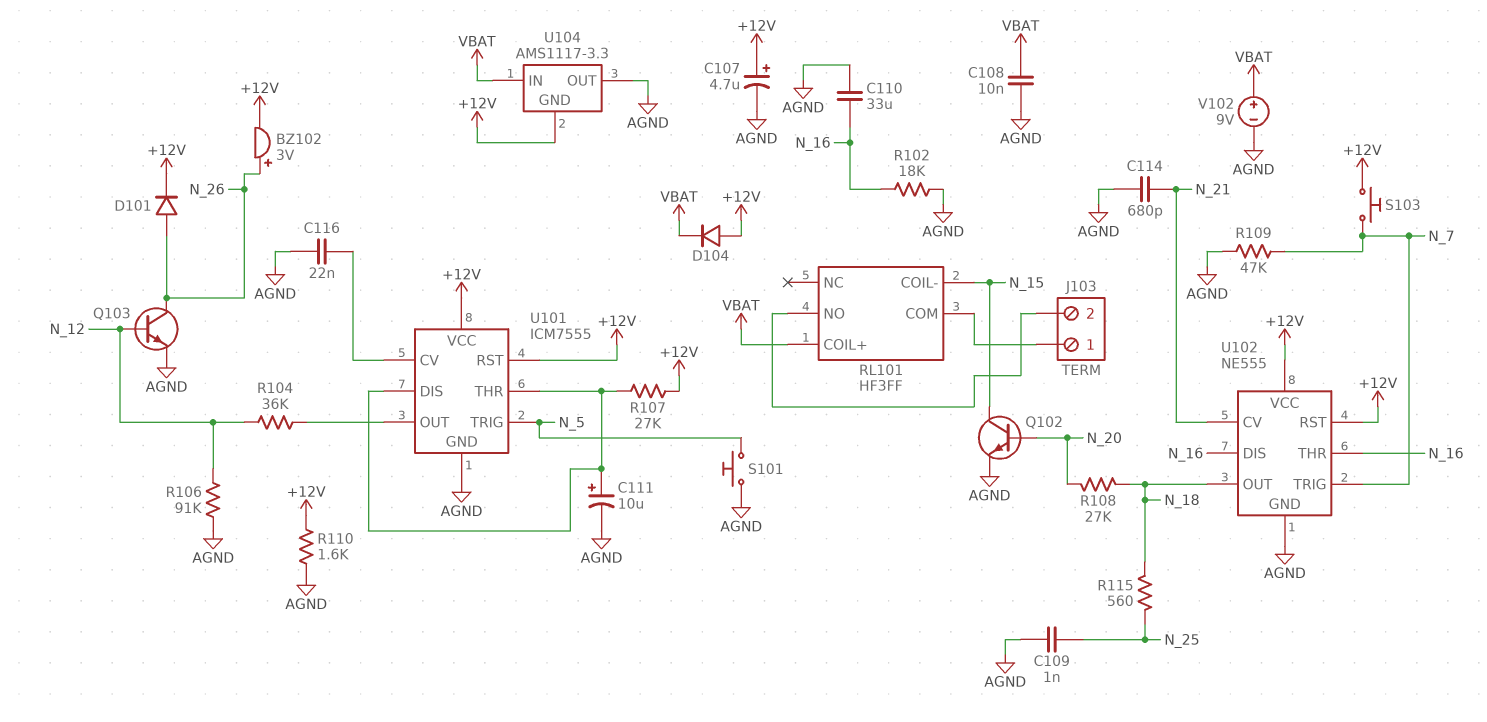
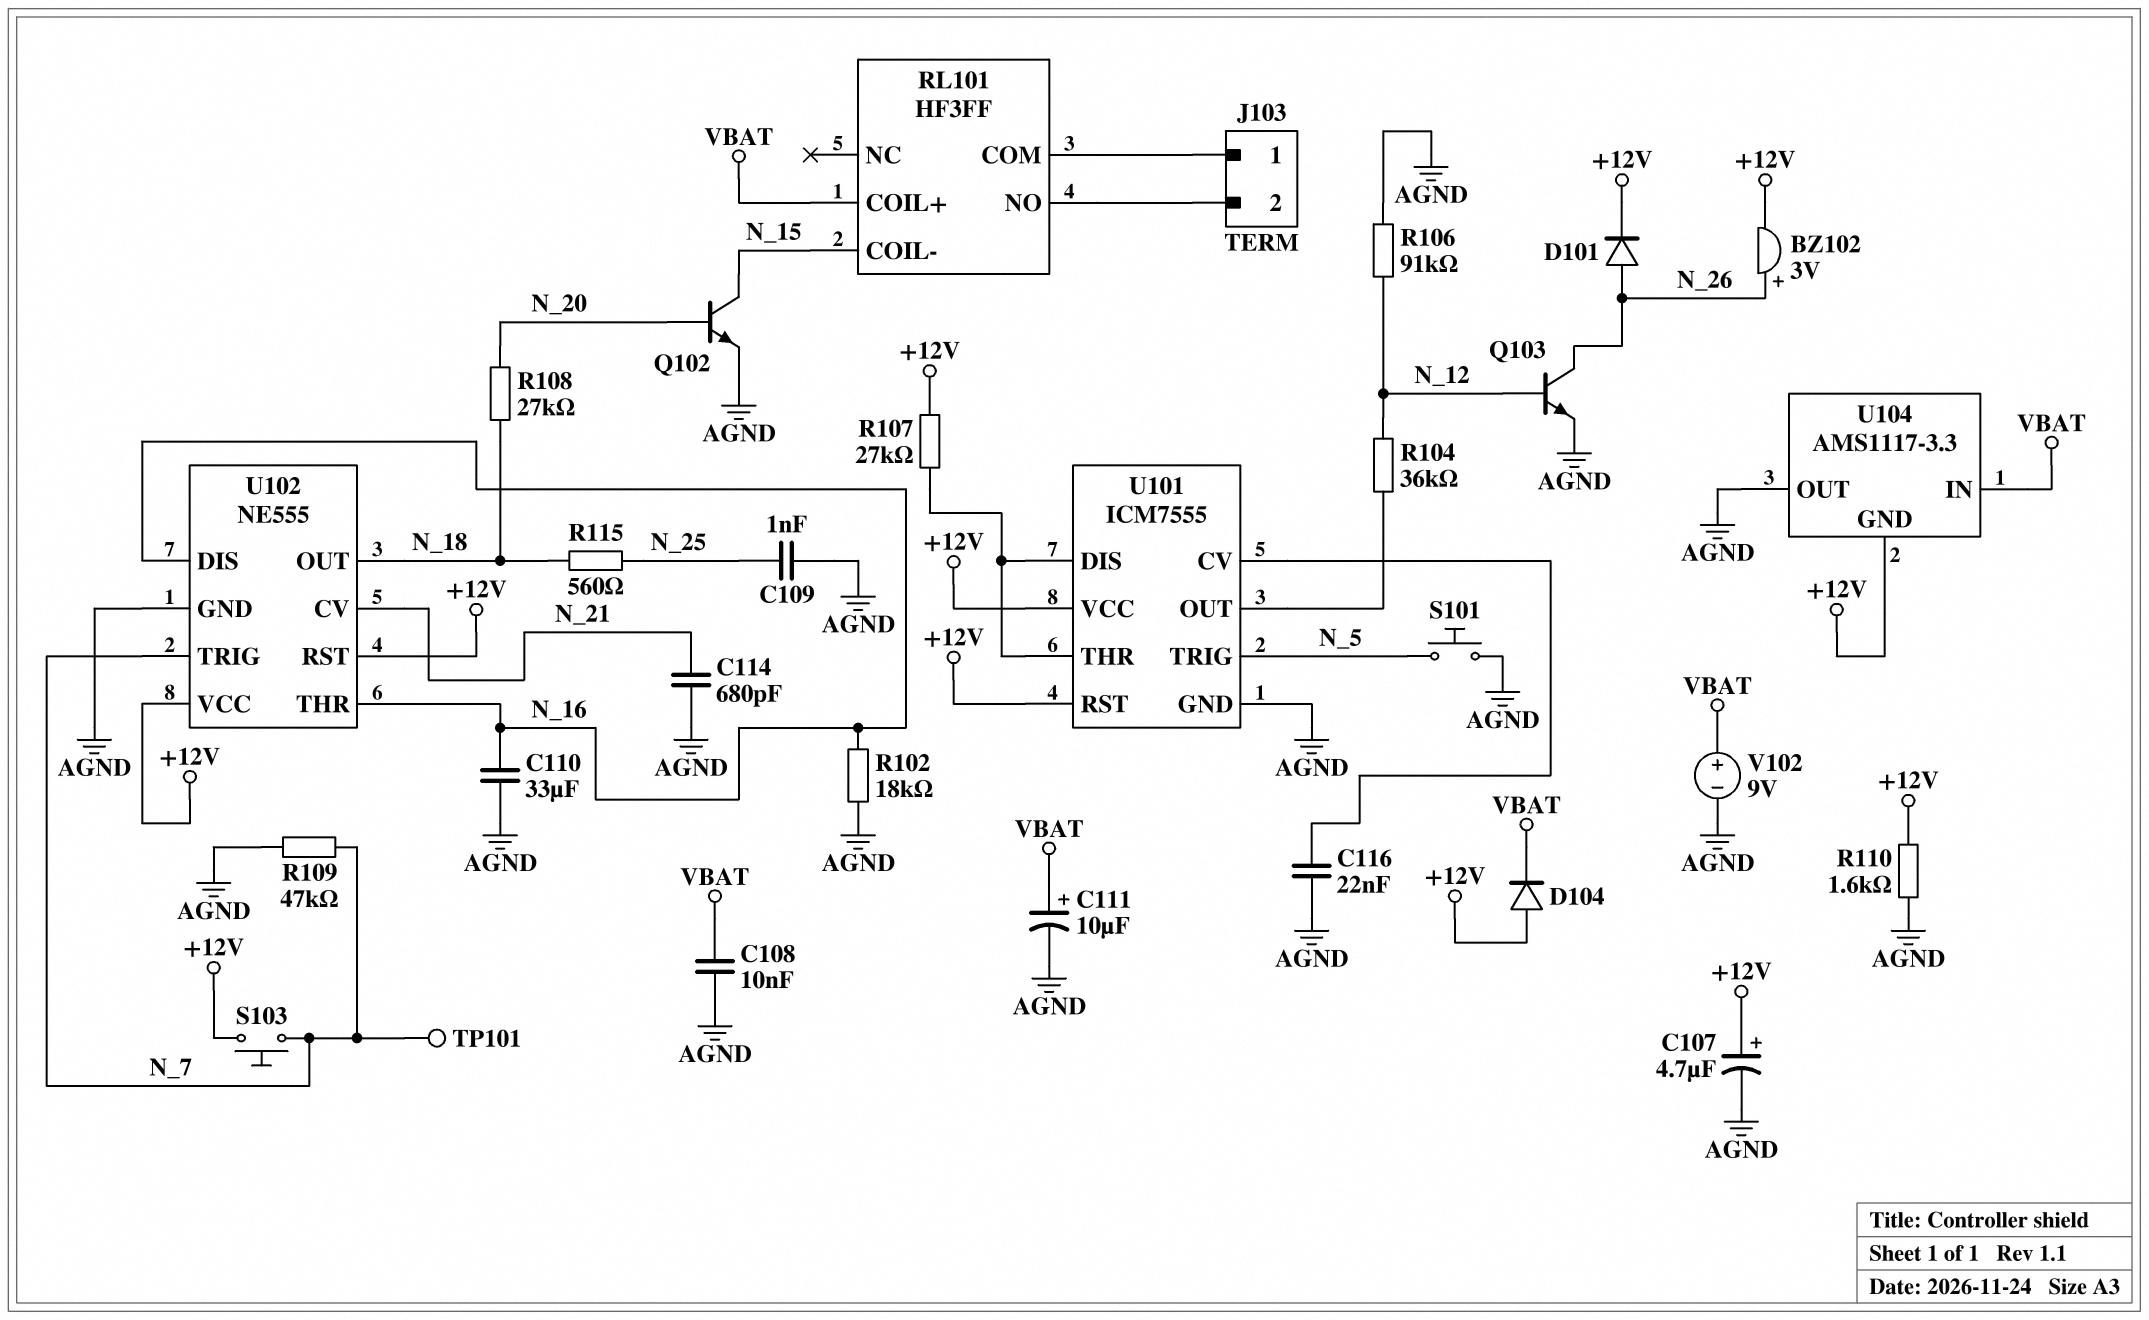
C111: 10uF (plus U101/DIS, minus AGND) -> 10uF (plus VBAT, minus AGND)
TP101: none -> test point (N_7)

